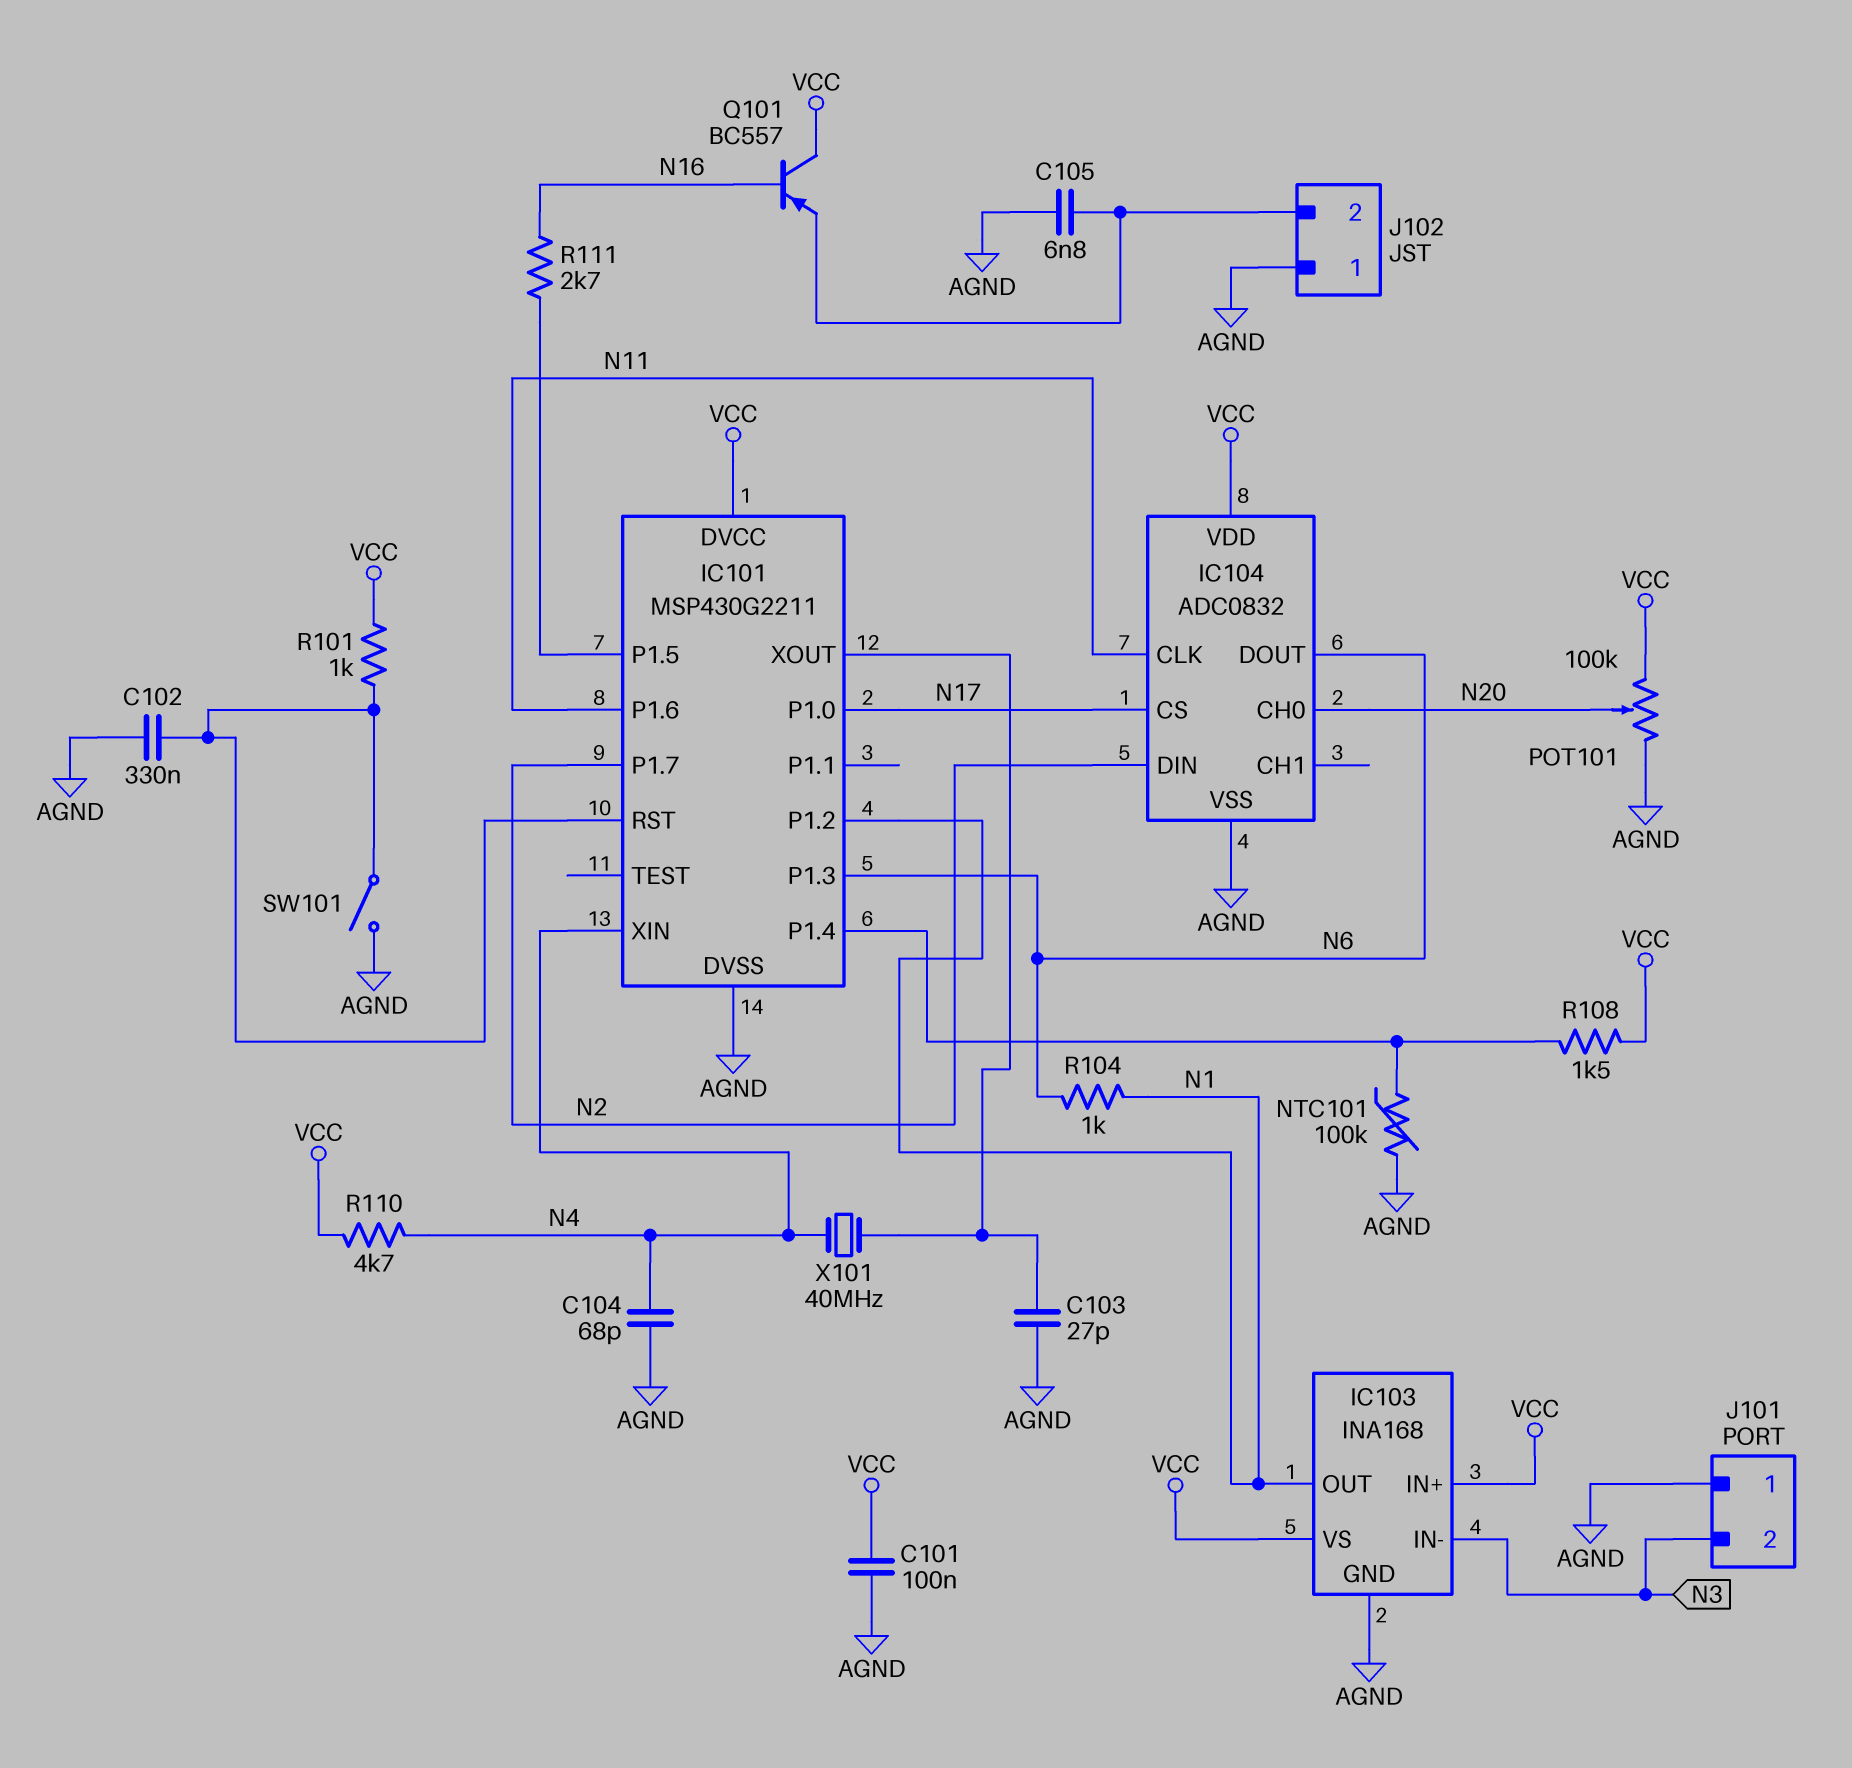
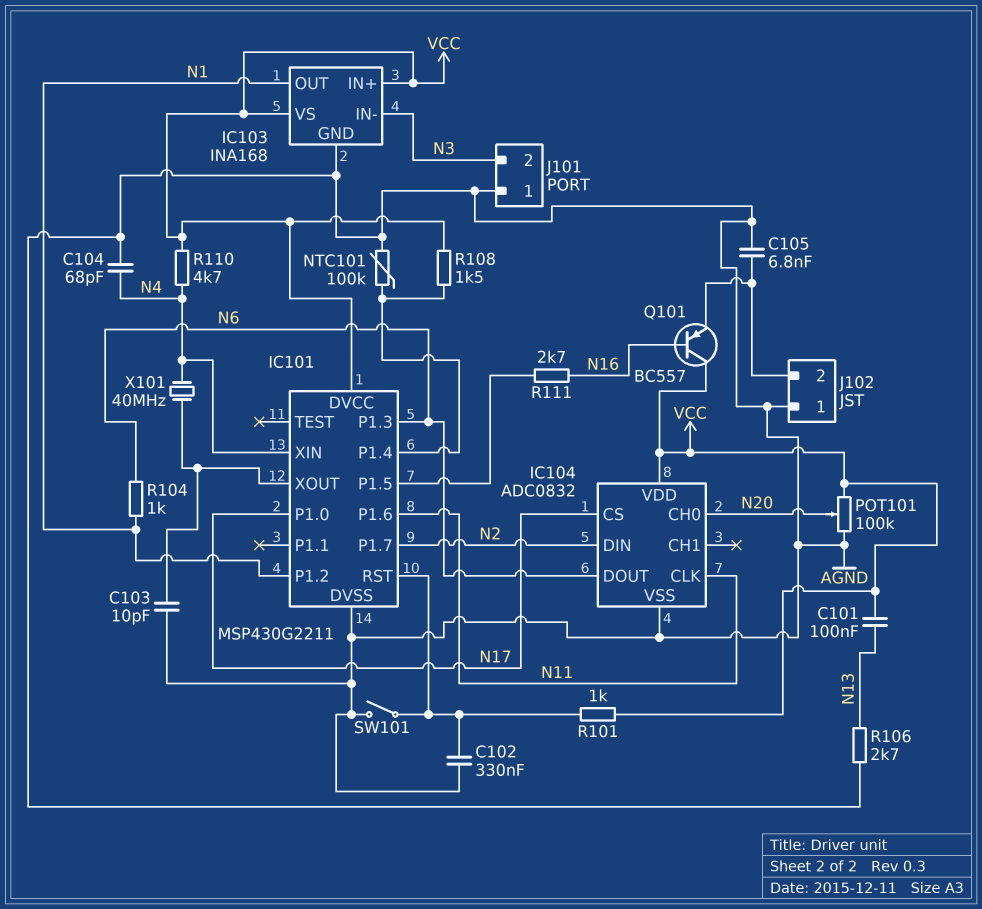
C101: 100nF (AGND, VCC) -> 100nF (N13, VCC)
C103: 27pF (AGND, IC101/XOUT) -> 10pF (AGND, IC101/XOUT)
R106: none -> 2.7k (AGND, N13)

